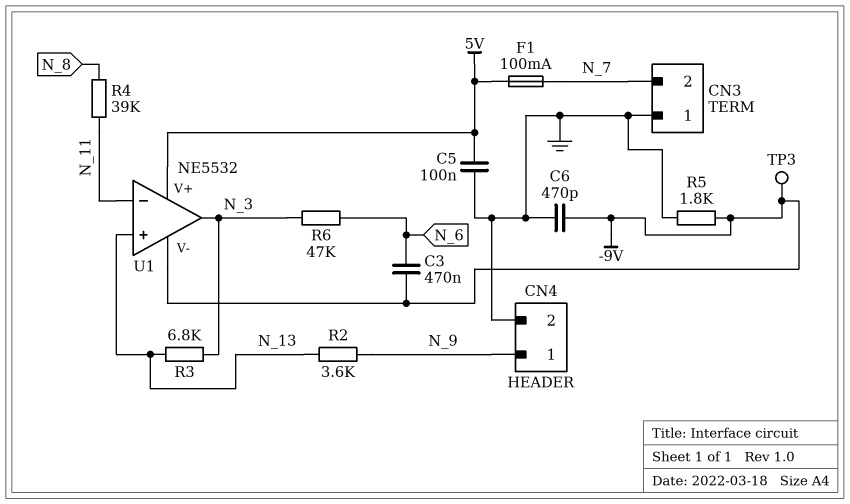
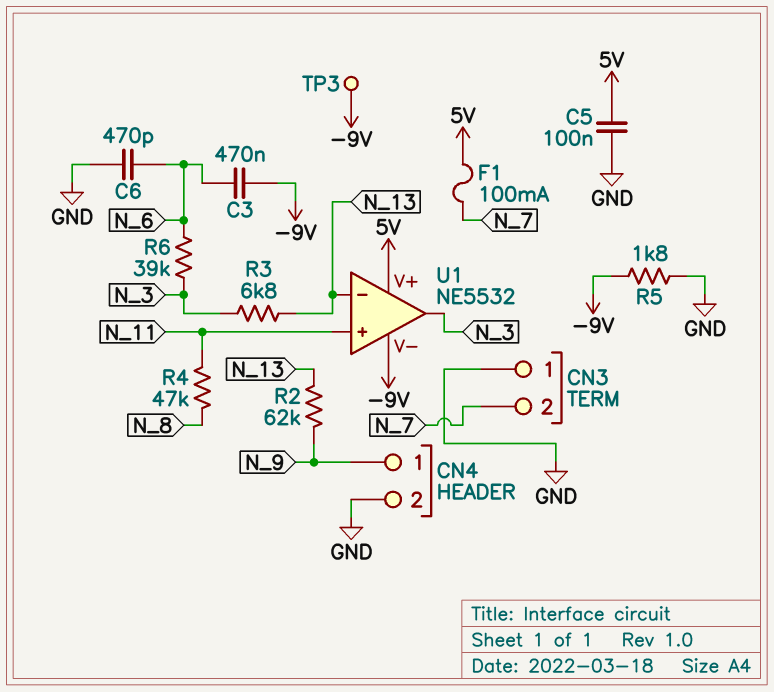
C6: 470pF (-9V, GND) -> 470pF (GND, N_6)
R2: 3.6k (N_9, N_13) -> 62k (N_9, N_13)
R4: 39k (N_8, N_11) -> 47k (N_8, N_11)
R6: 47k (N_3, N_6) -> 39k (N_3, N_6)
U1 pin in+: N_13 -> N_11
U1 pin in-: N_11 -> N_13

